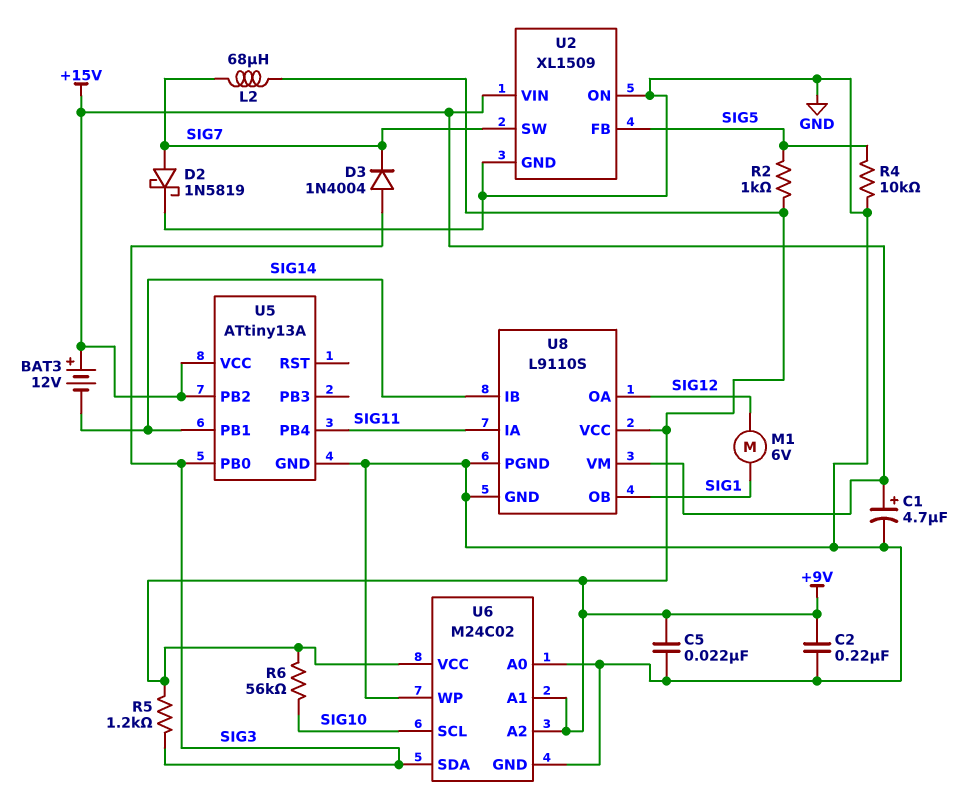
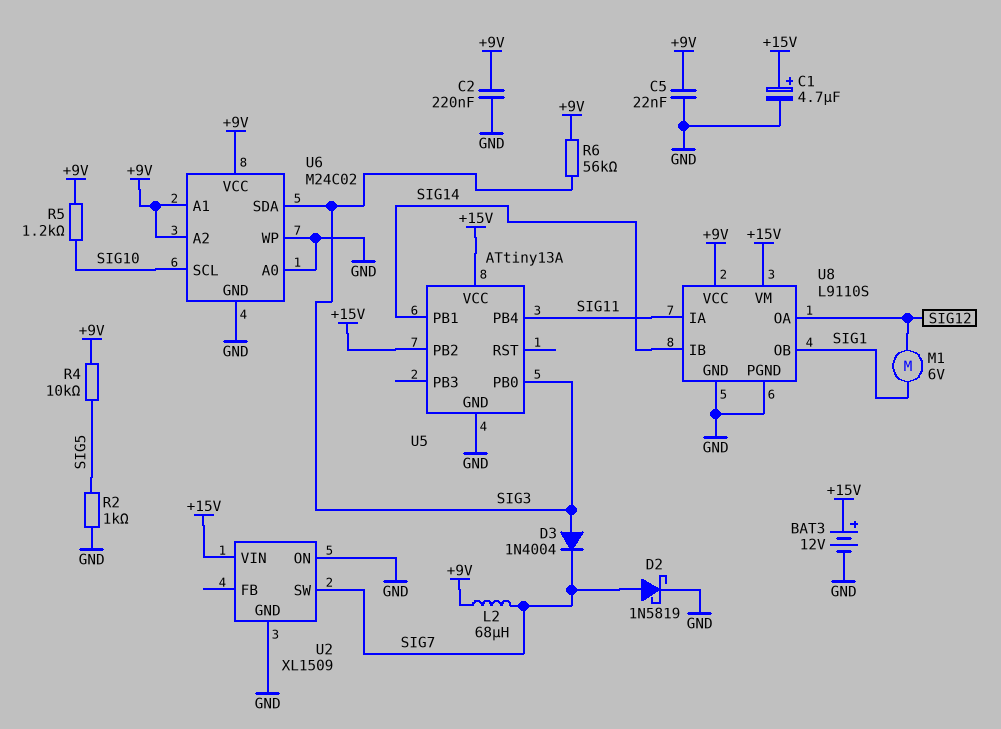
BAT3: 12V (plus +15V, minus SIG14) -> 12V (plus +15V, minus GND)
R2: 1k (+9V, SIG5) -> 1k (GND, SIG5)
R4: 10k (GND, SIG5) -> 10k (+9V, SIG5)
R5: 1.2k (+9V, SIG3) -> 1.2k (+9V, SIG10)
R6: 56k (+9V, SIG10) -> 56k (+9V, SIG3)
U2 pin FB: SIG5 -> none

